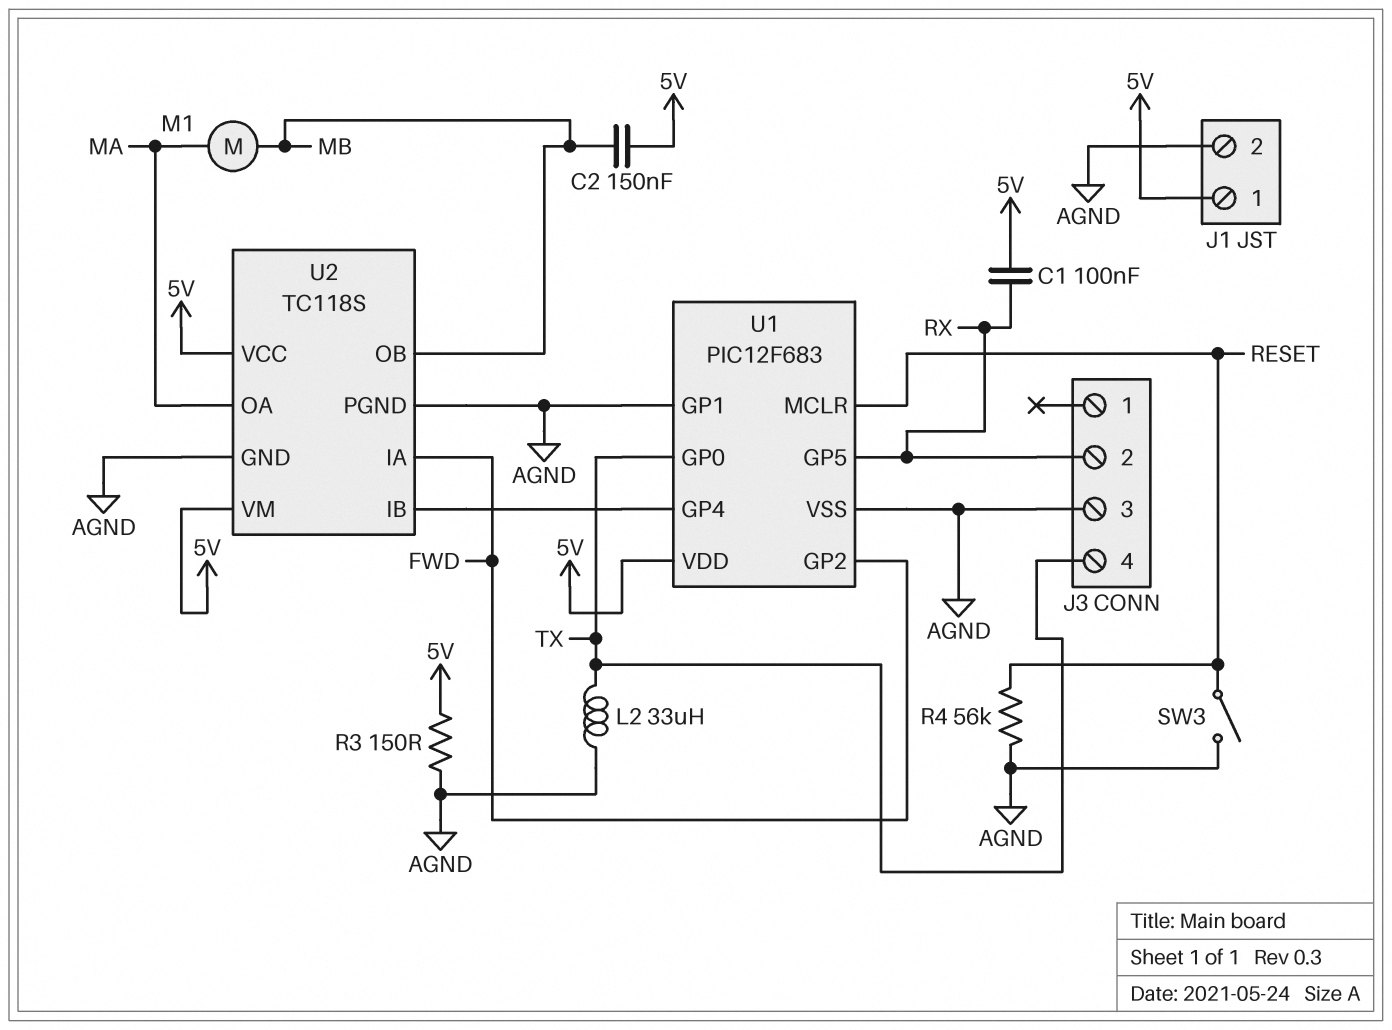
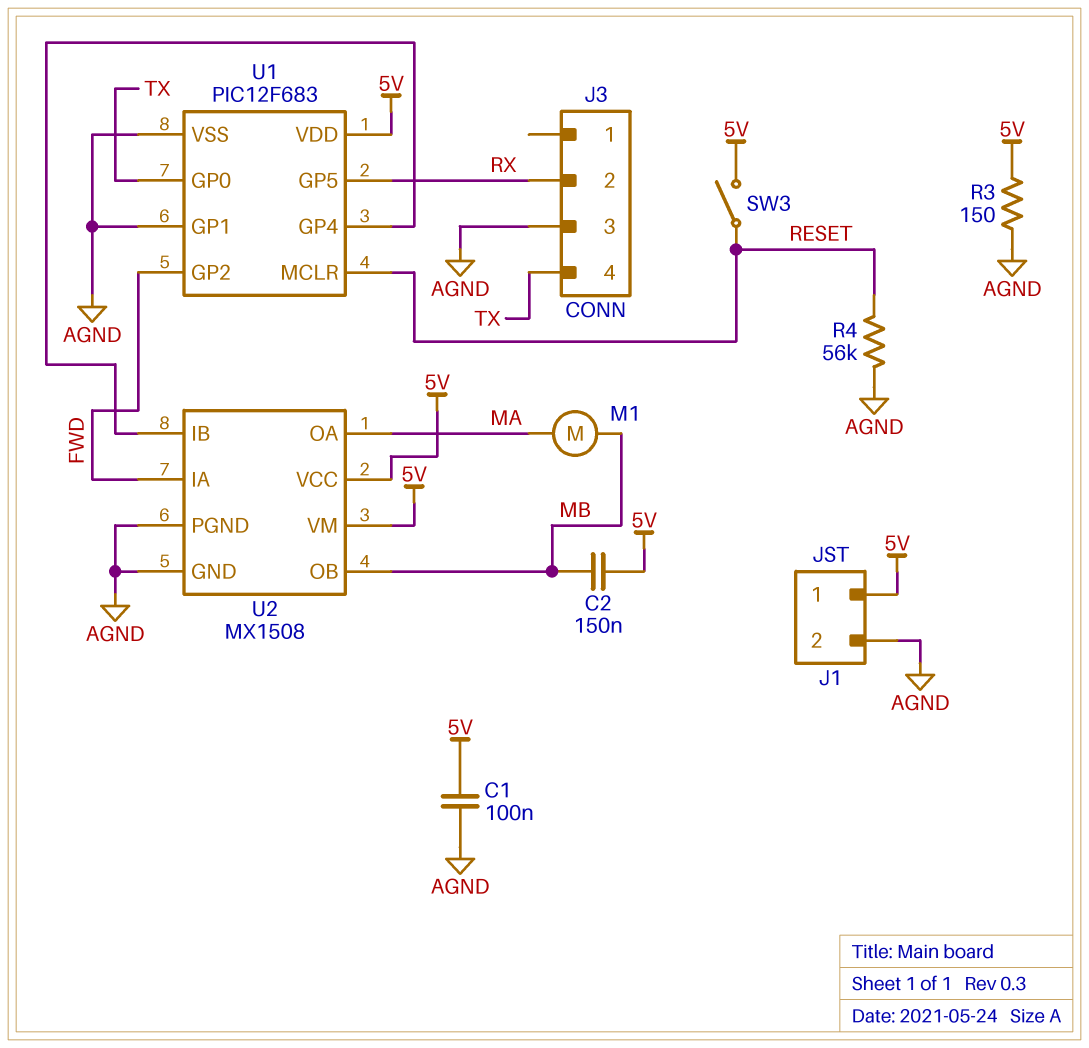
C1: 100nF (5V, RX) -> 100nF (5V, AGND)
L2: 33uH (AGND, TX) -> none
SW3: switch (AGND, RESET) -> switch (5V, RESET)
U2: TC118S -> MX1508

